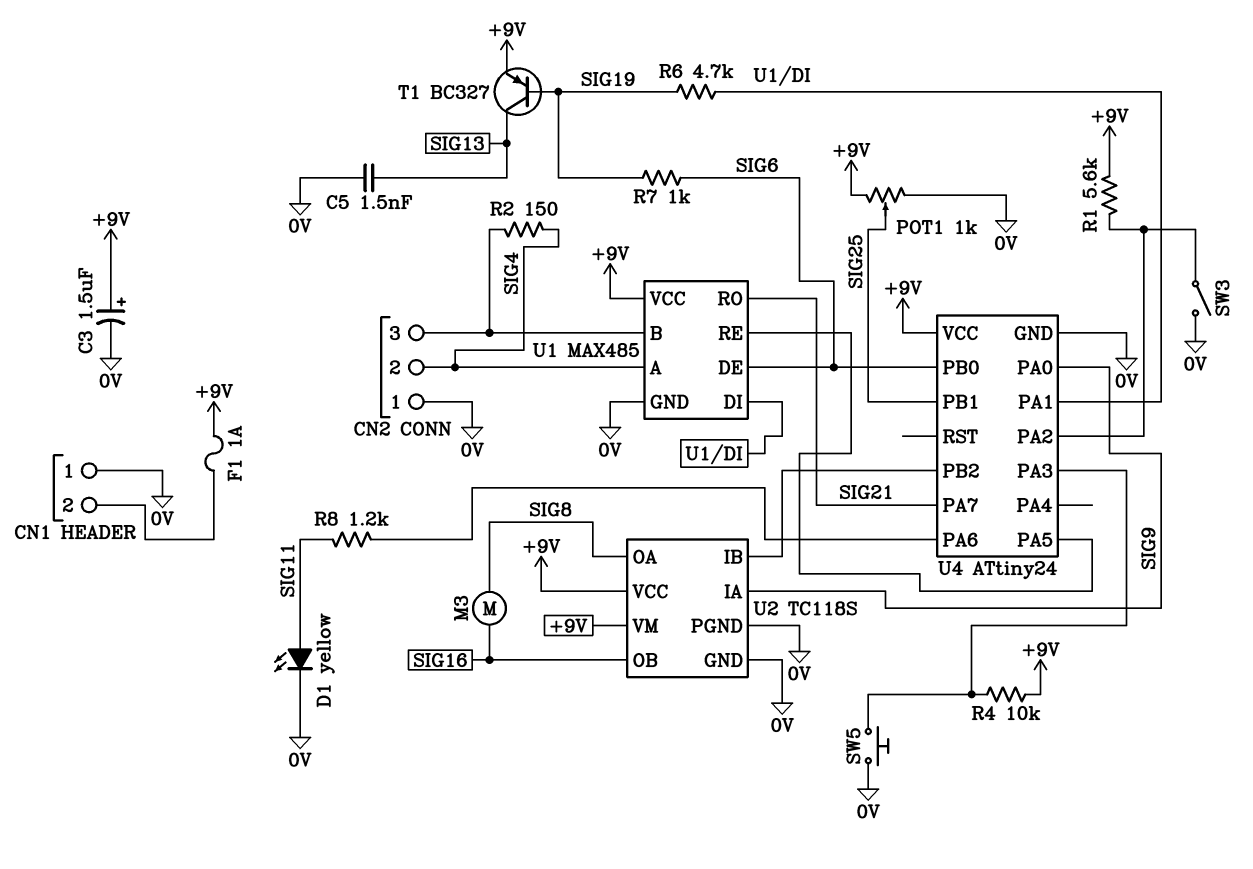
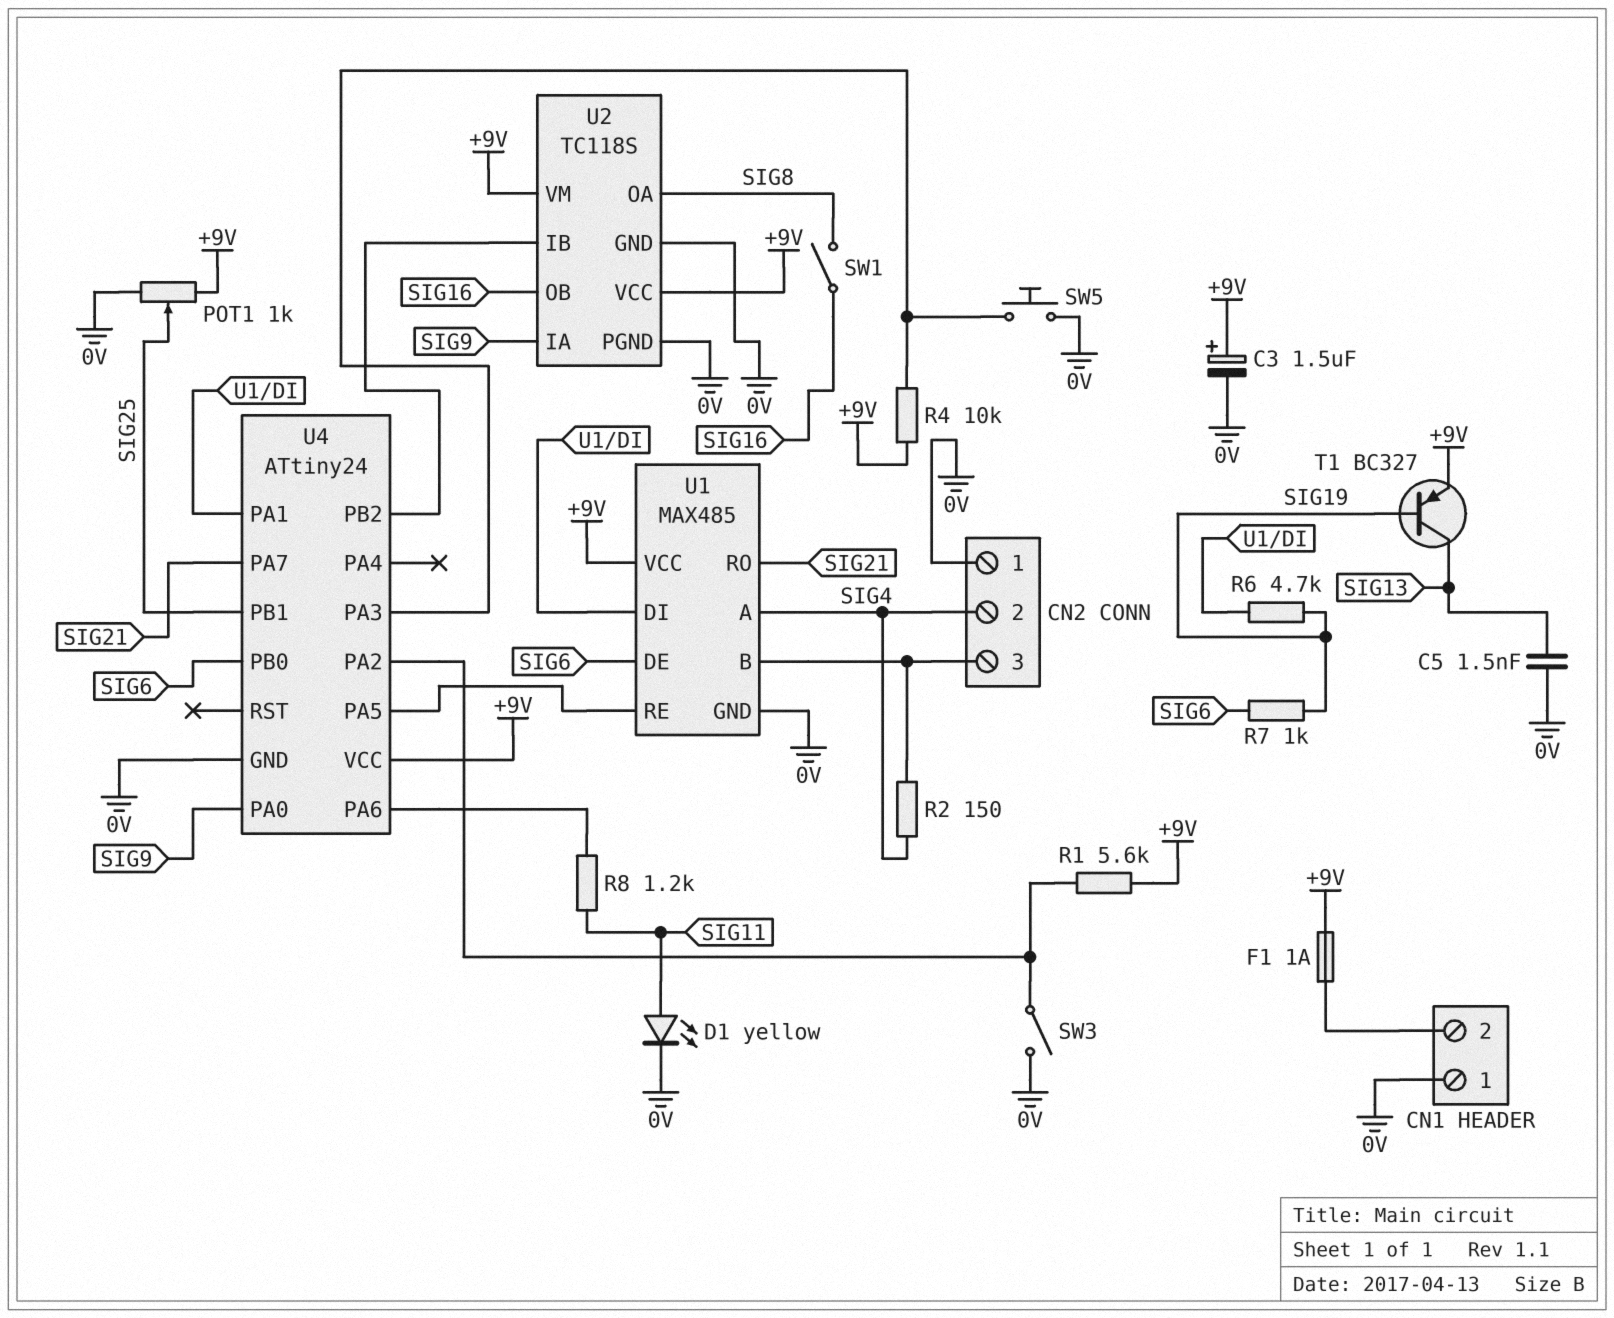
M3: motor (SIG8, SIG16) -> none
SW1: none -> switch (SIG8, SIG16)

